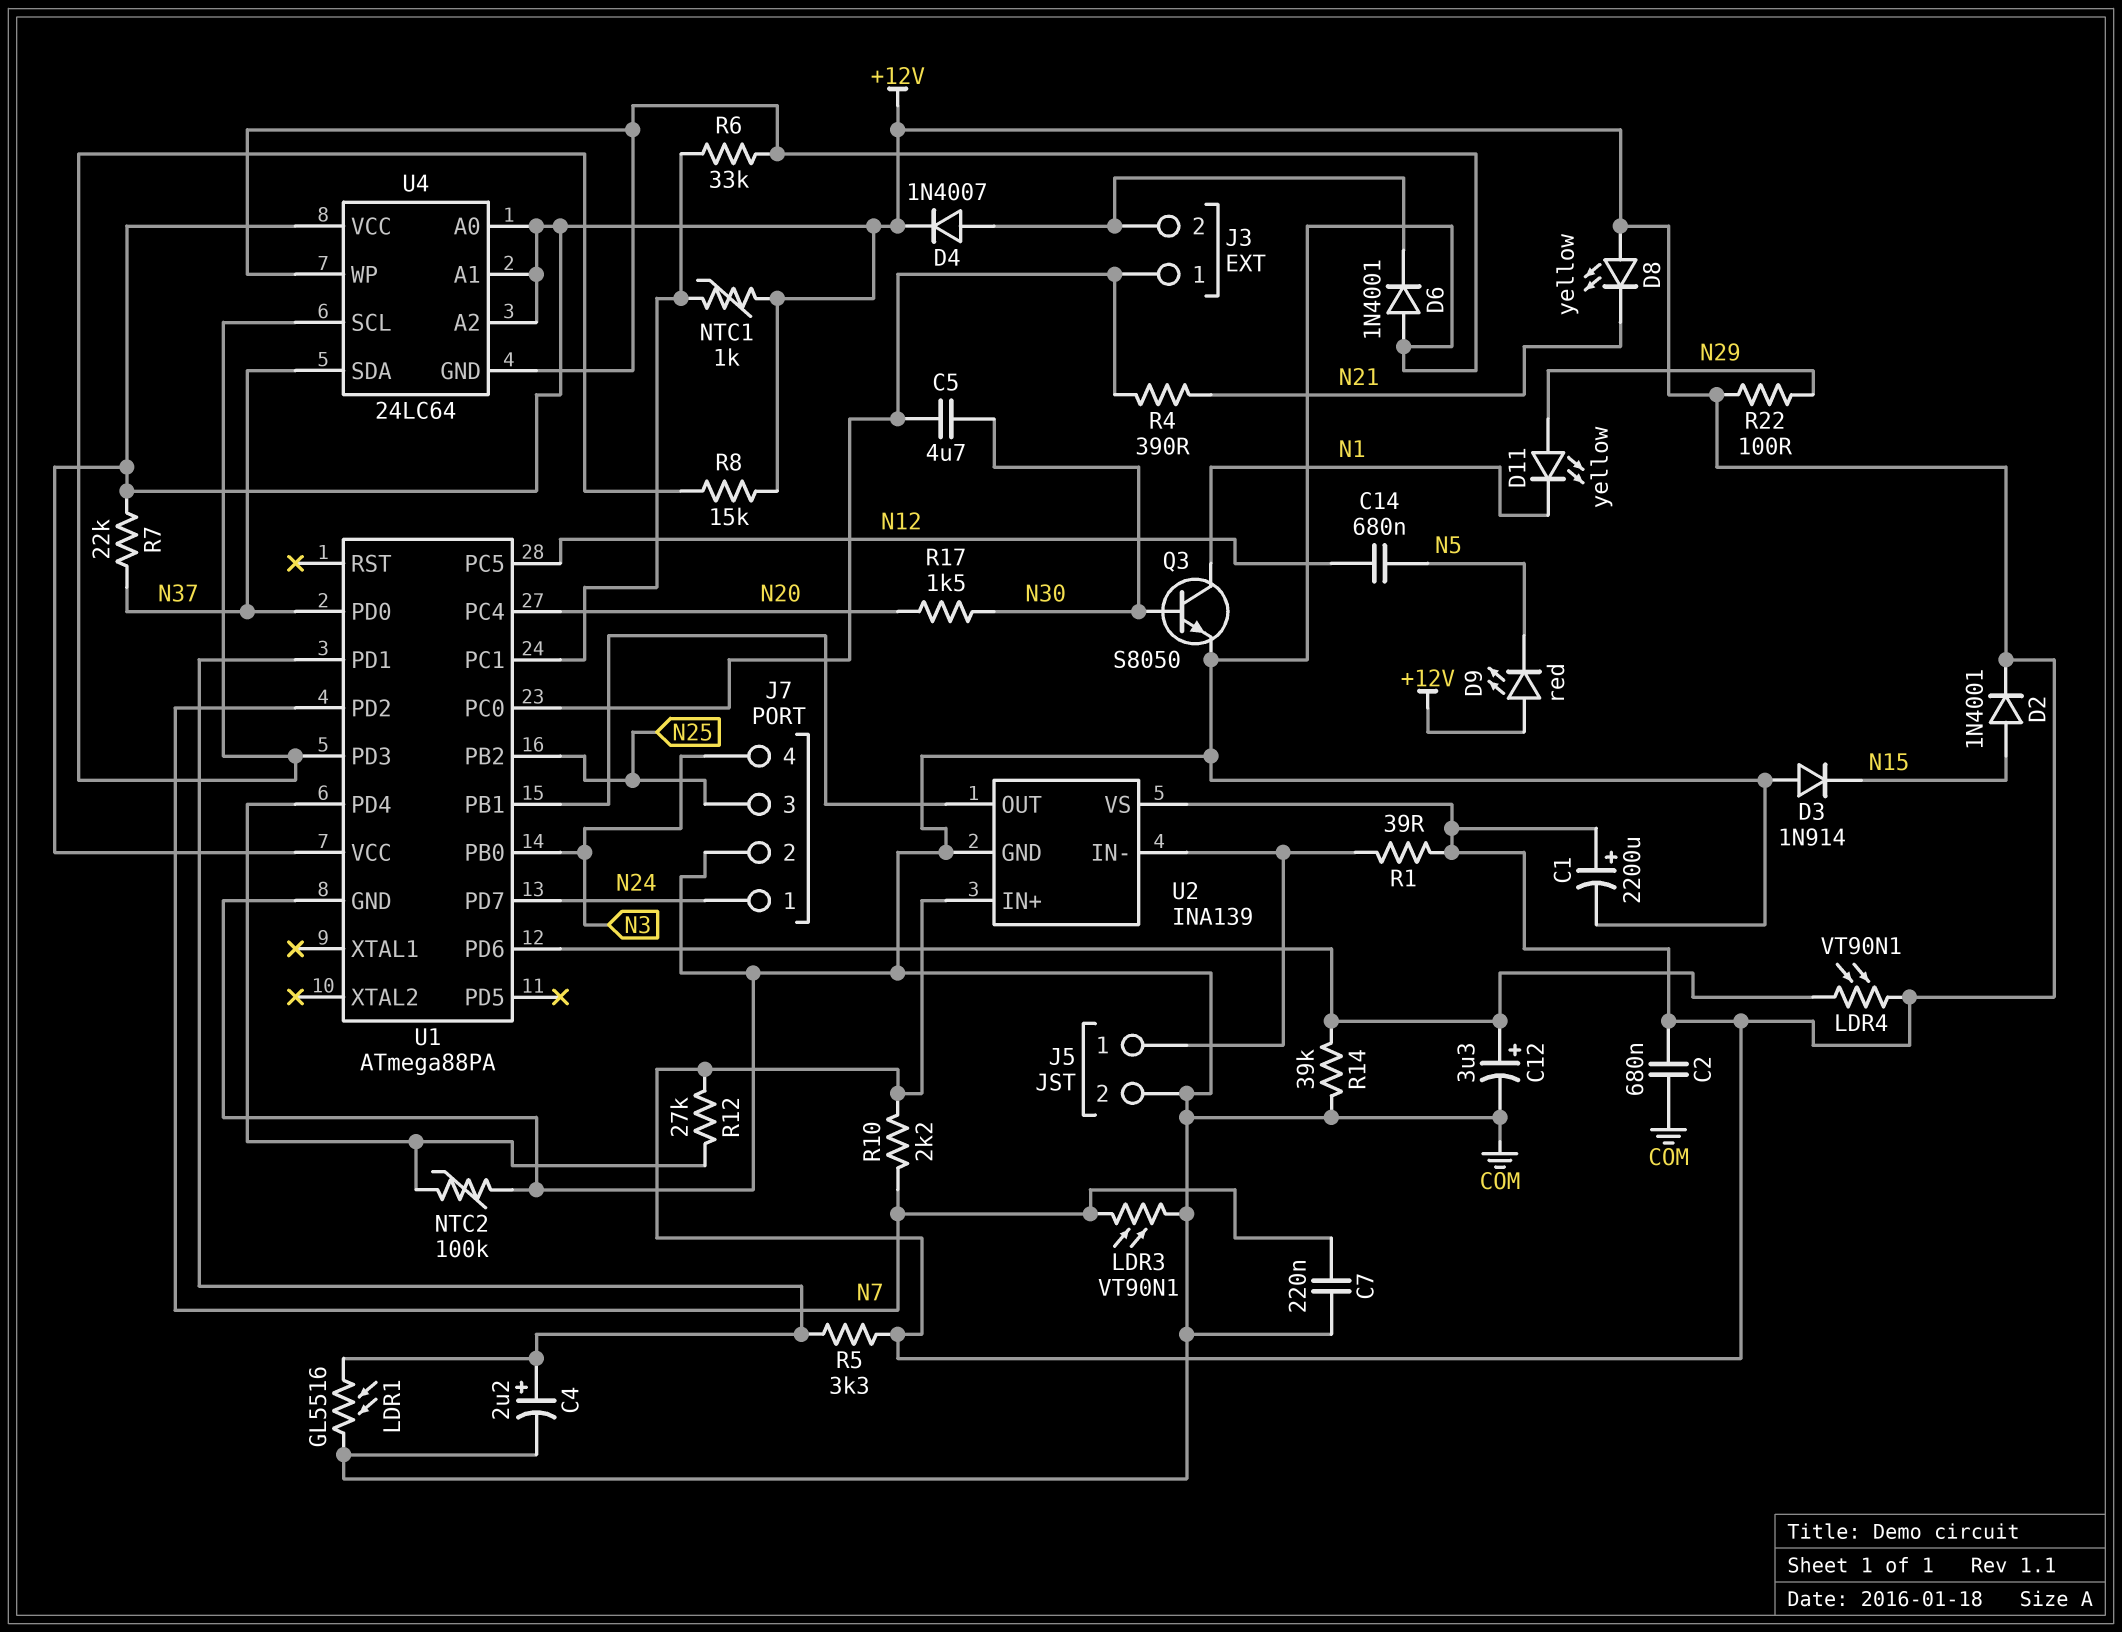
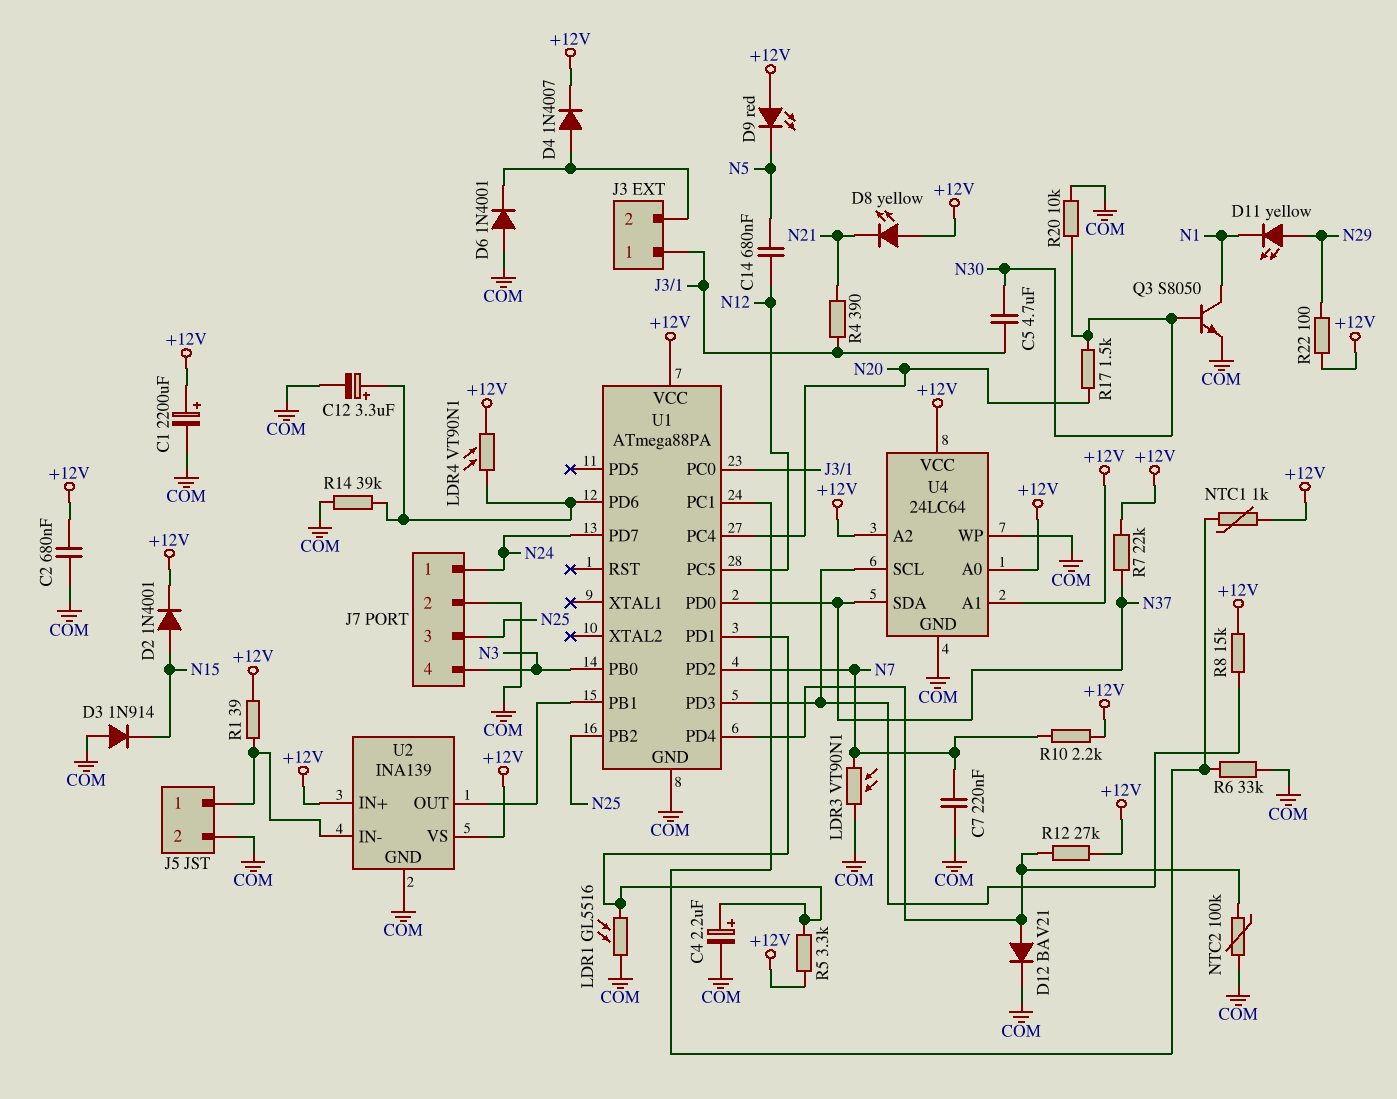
D12: none -> diode BAV21 (A U1/PD4, K COM)
R20: none -> 10k (COM, N30)

